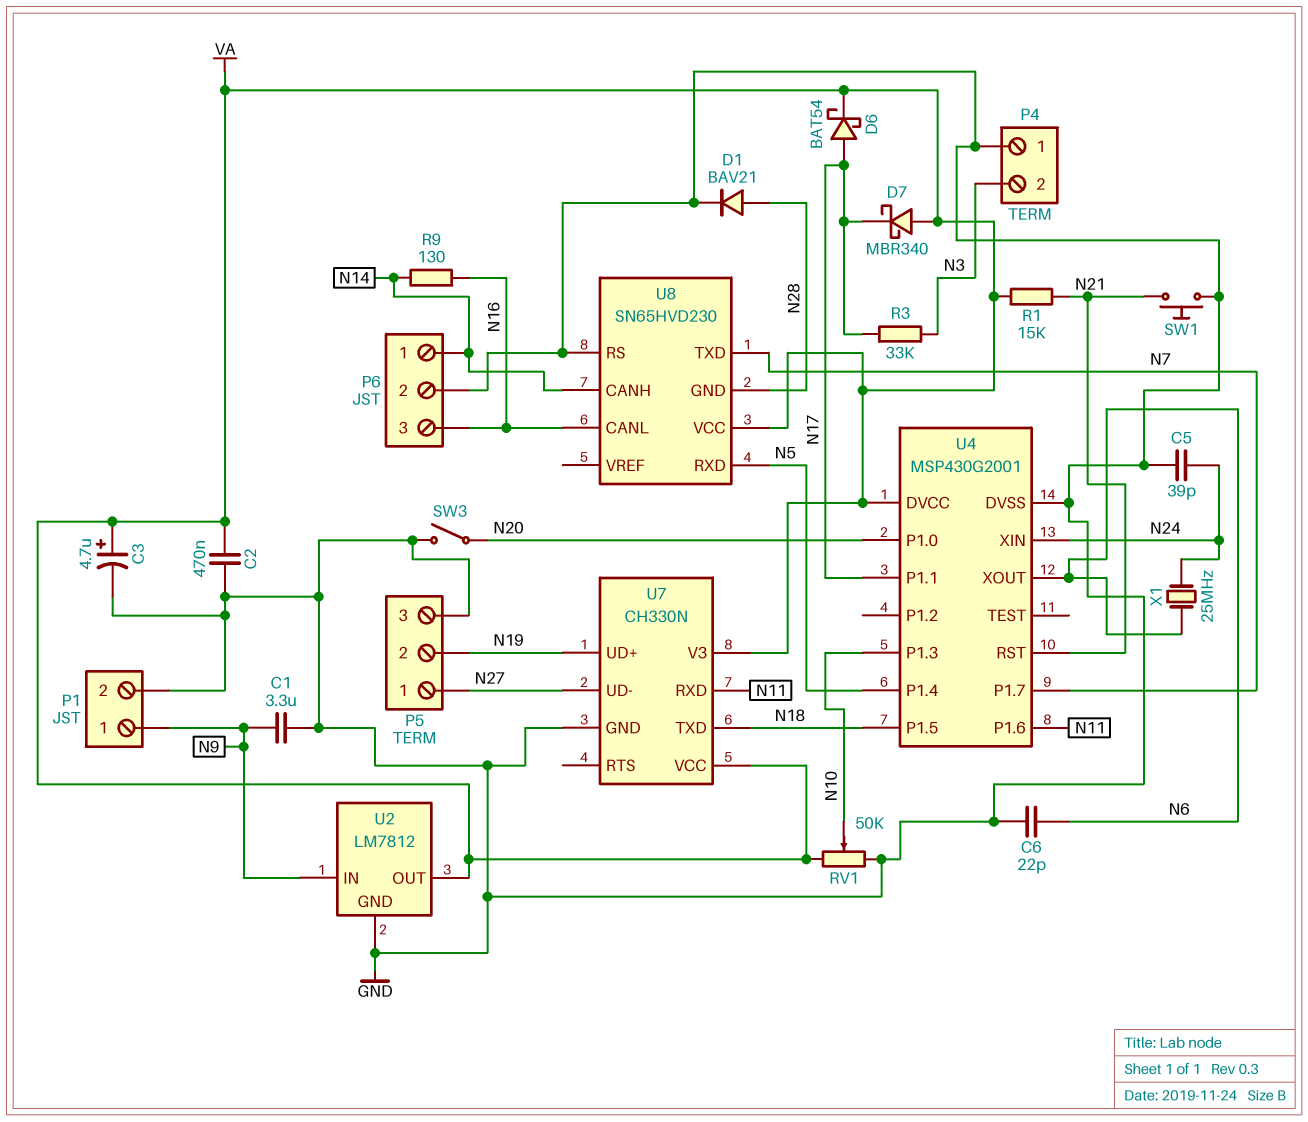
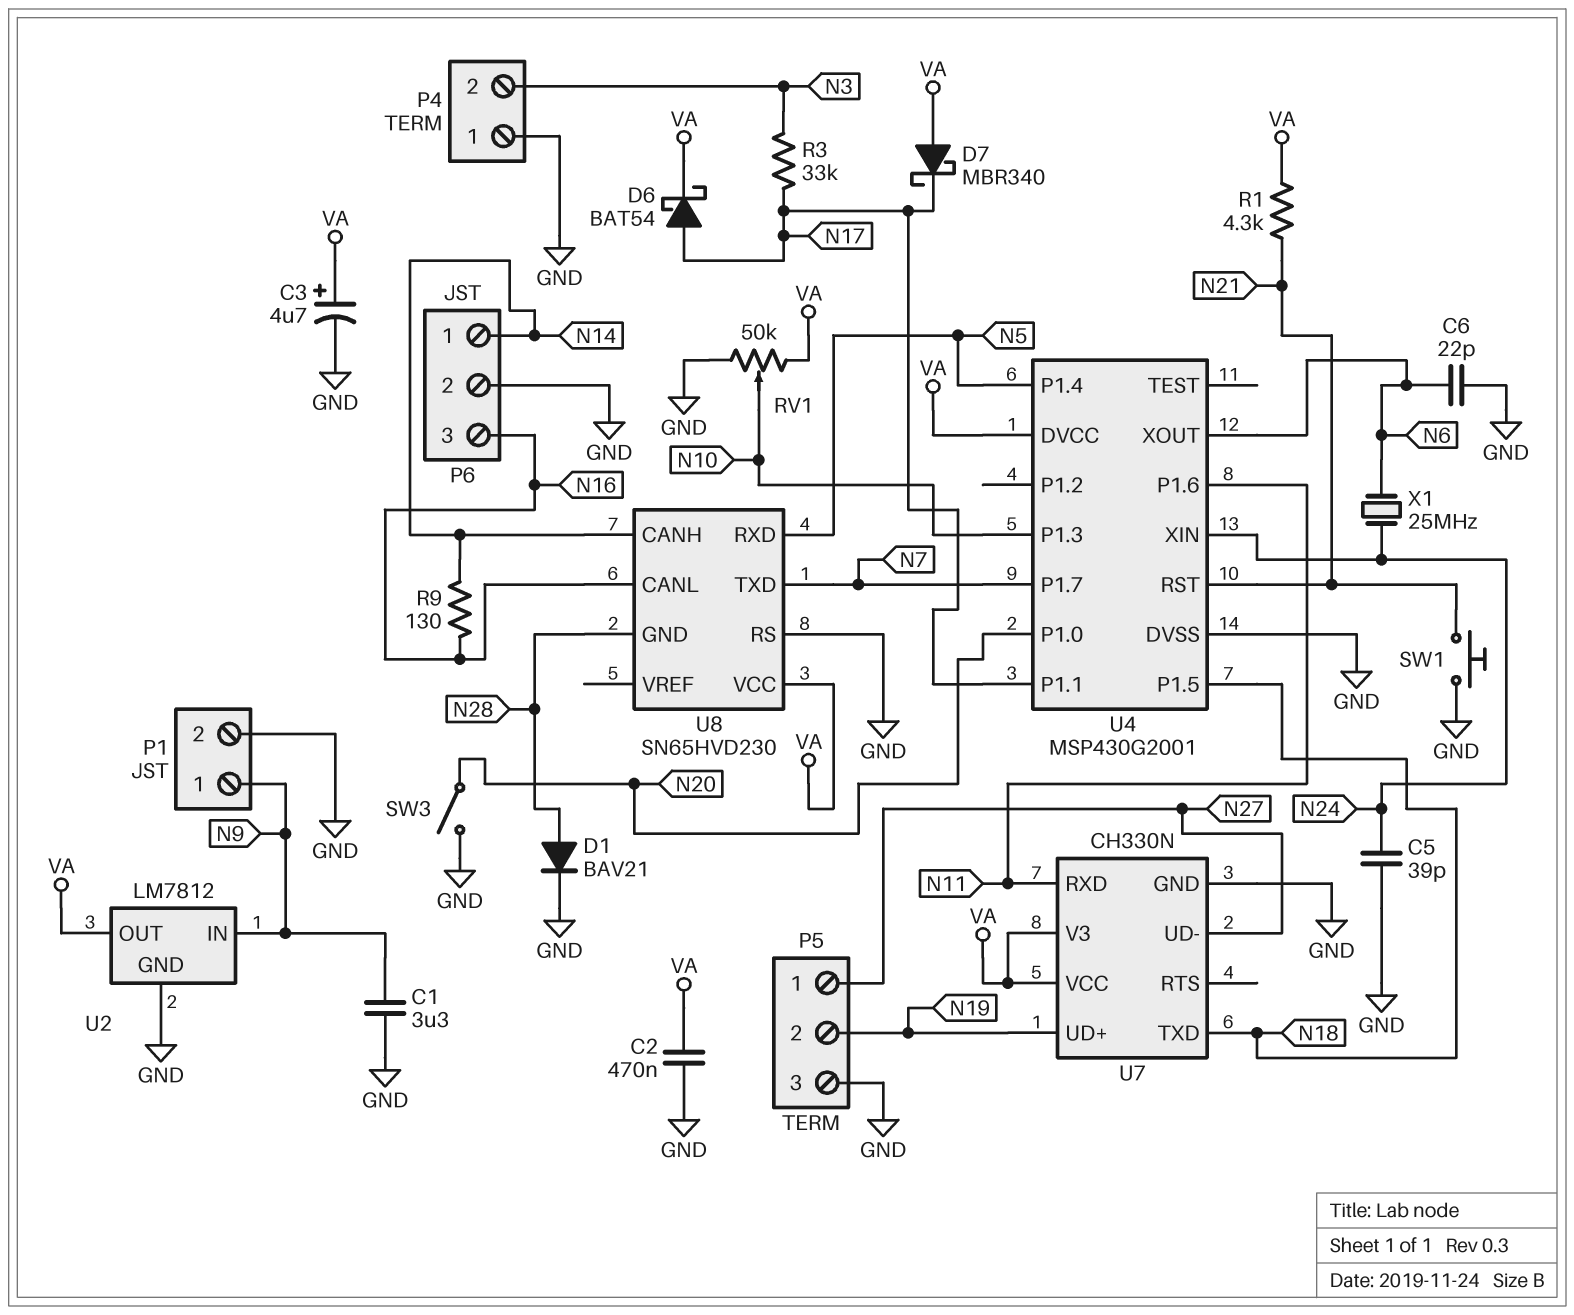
R1: 15k (N21, VA) -> 4.3k (N21, VA)

